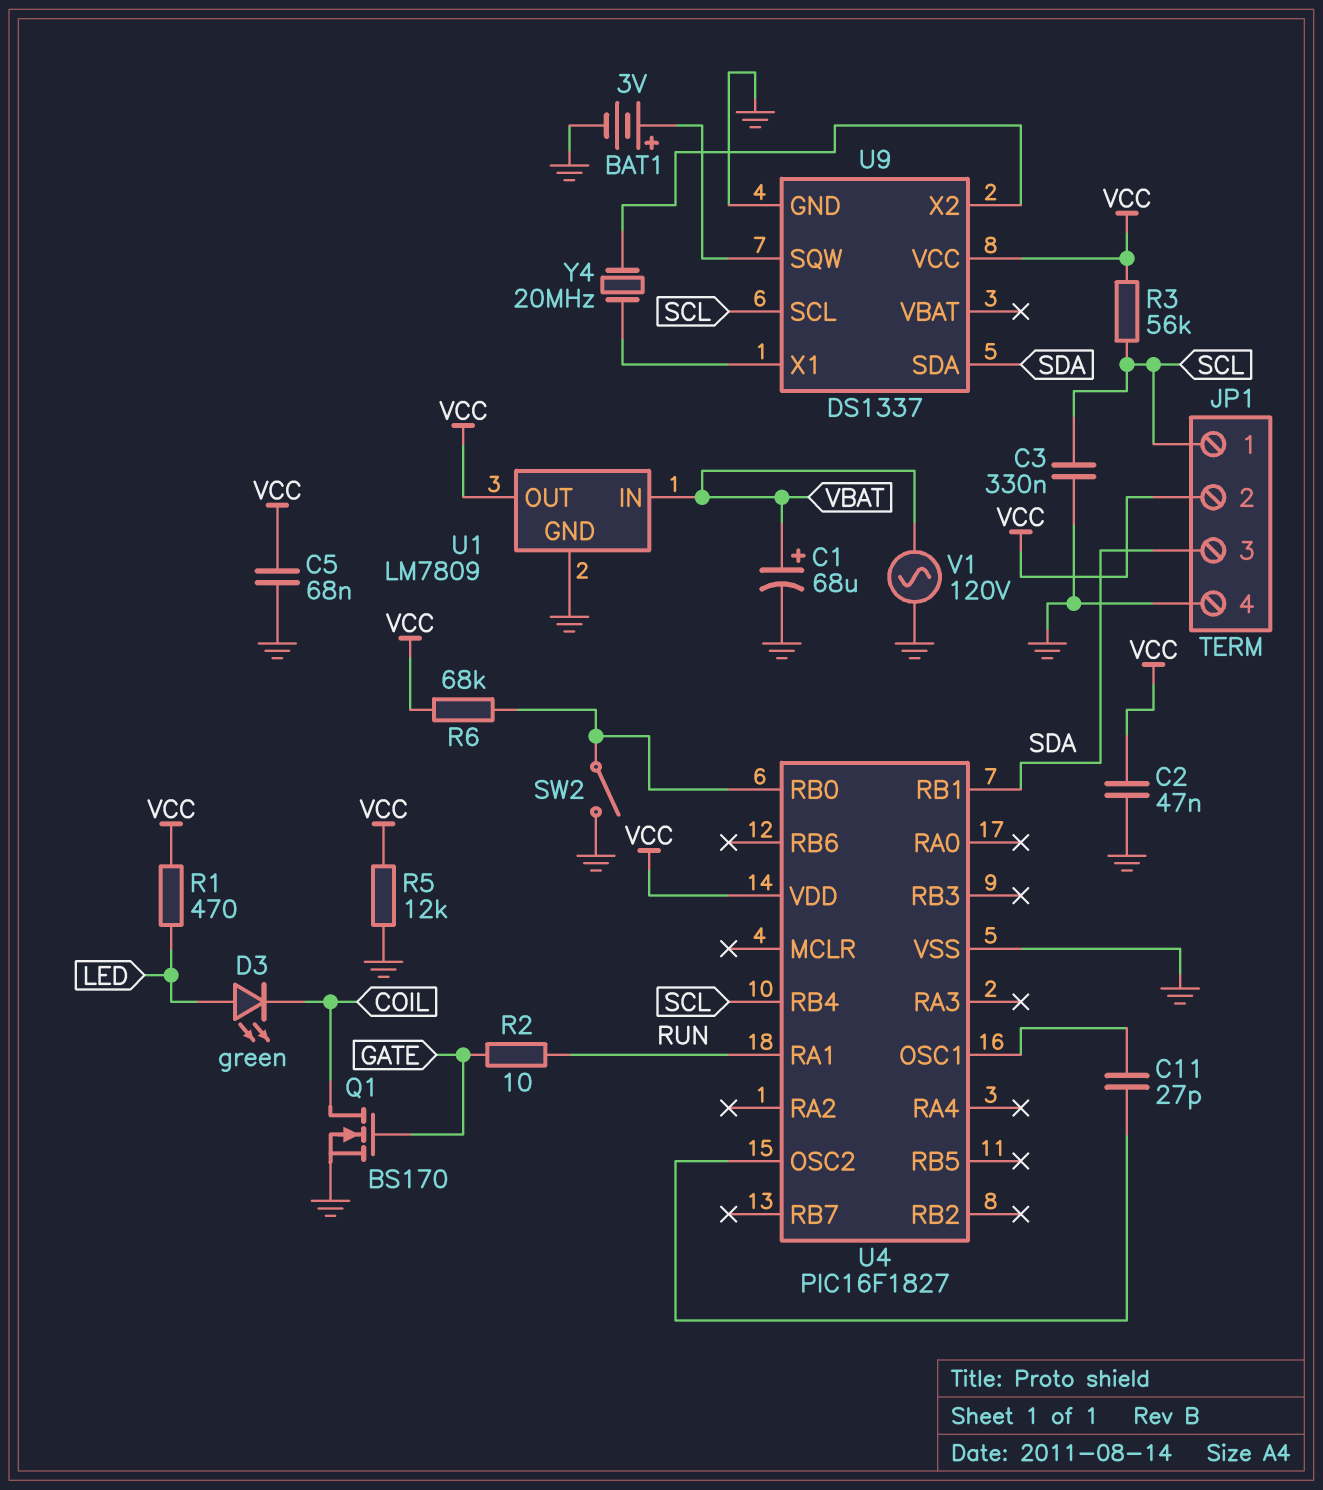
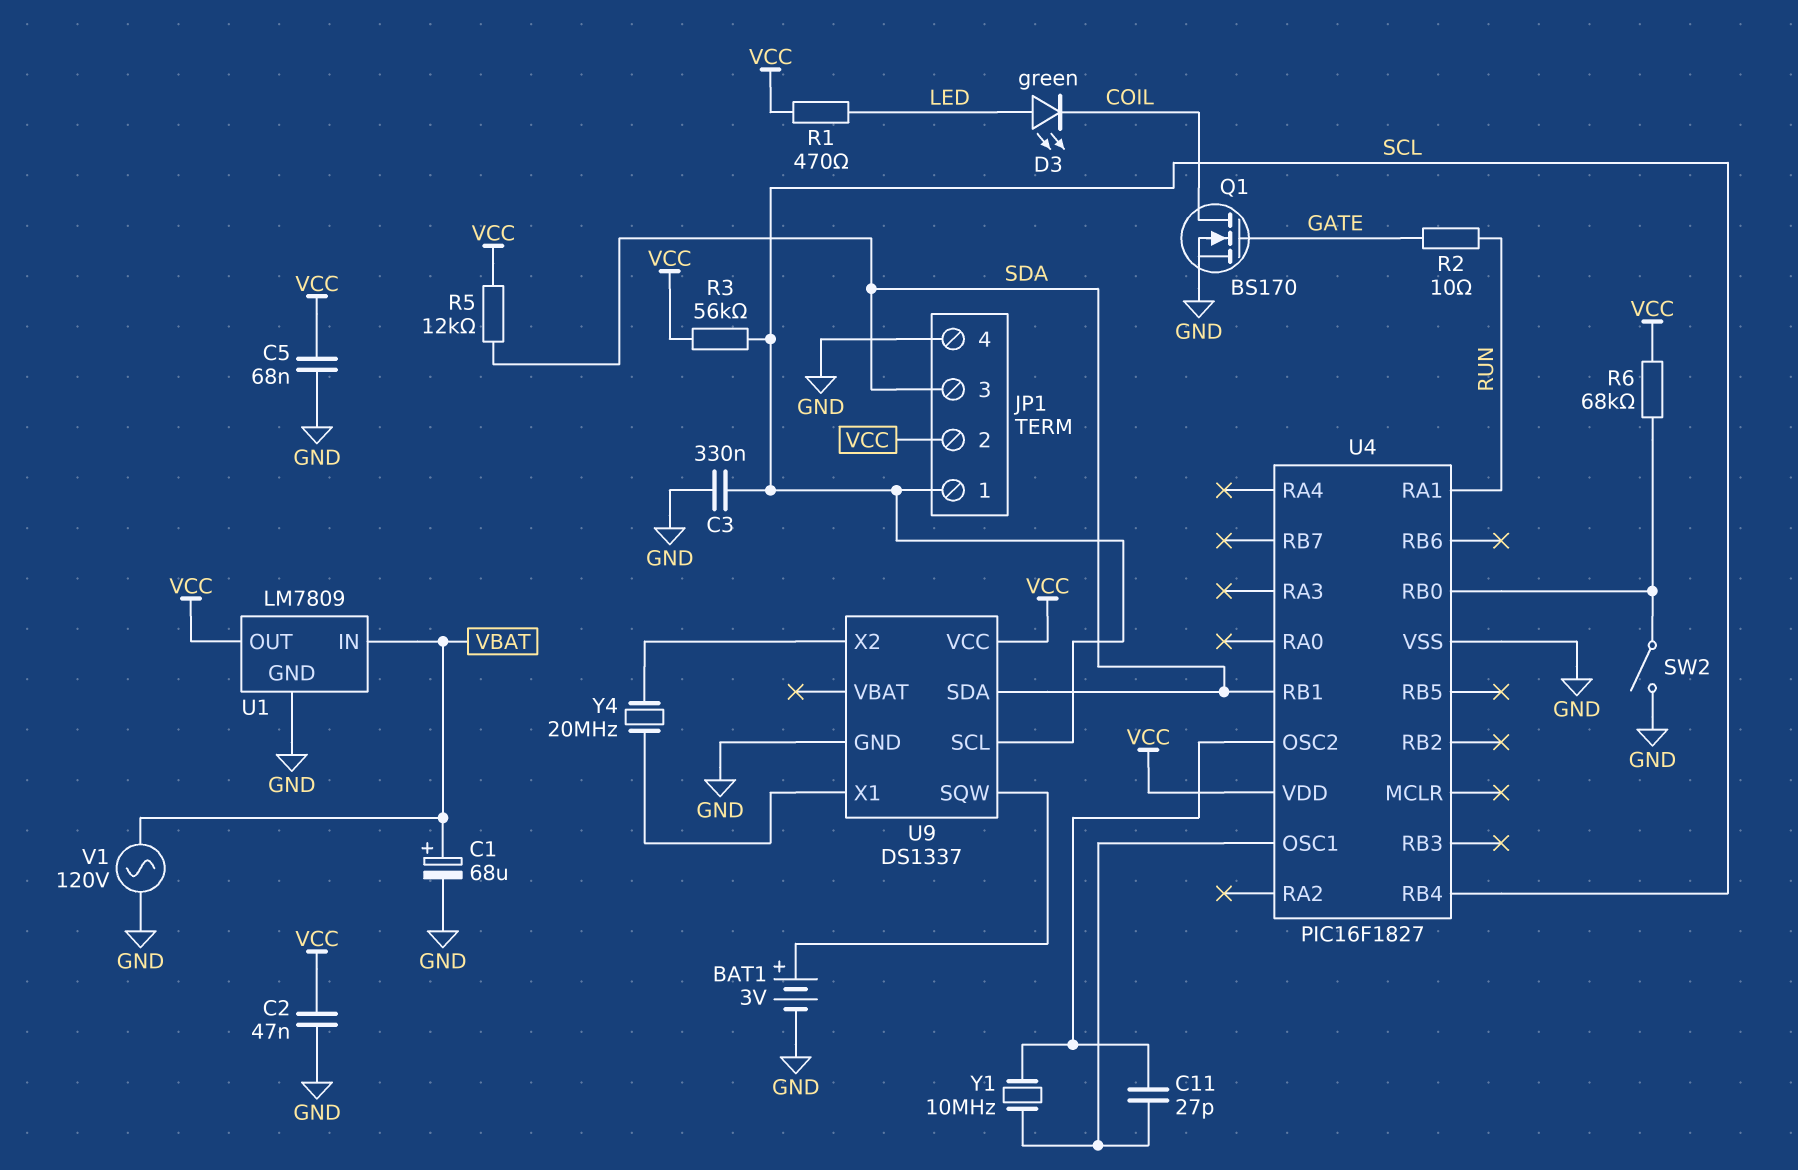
R5: 12k (GND, VCC) -> 12k (SDA, VCC)
Y1: none -> 10MHz (U4/OSC1, U4/OSC2)

